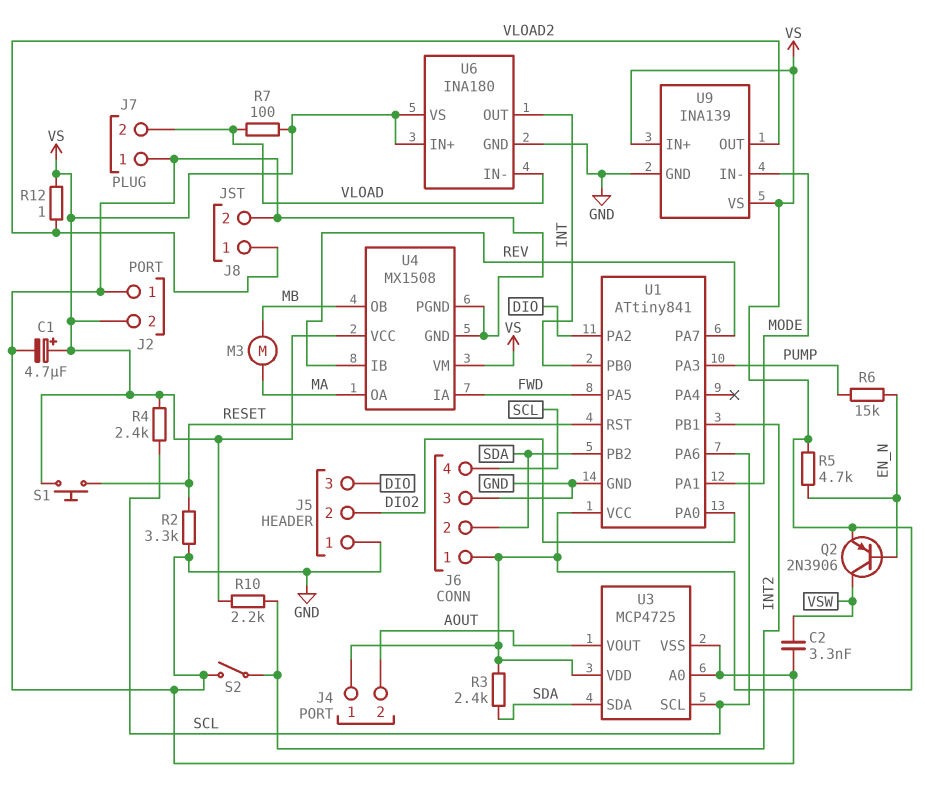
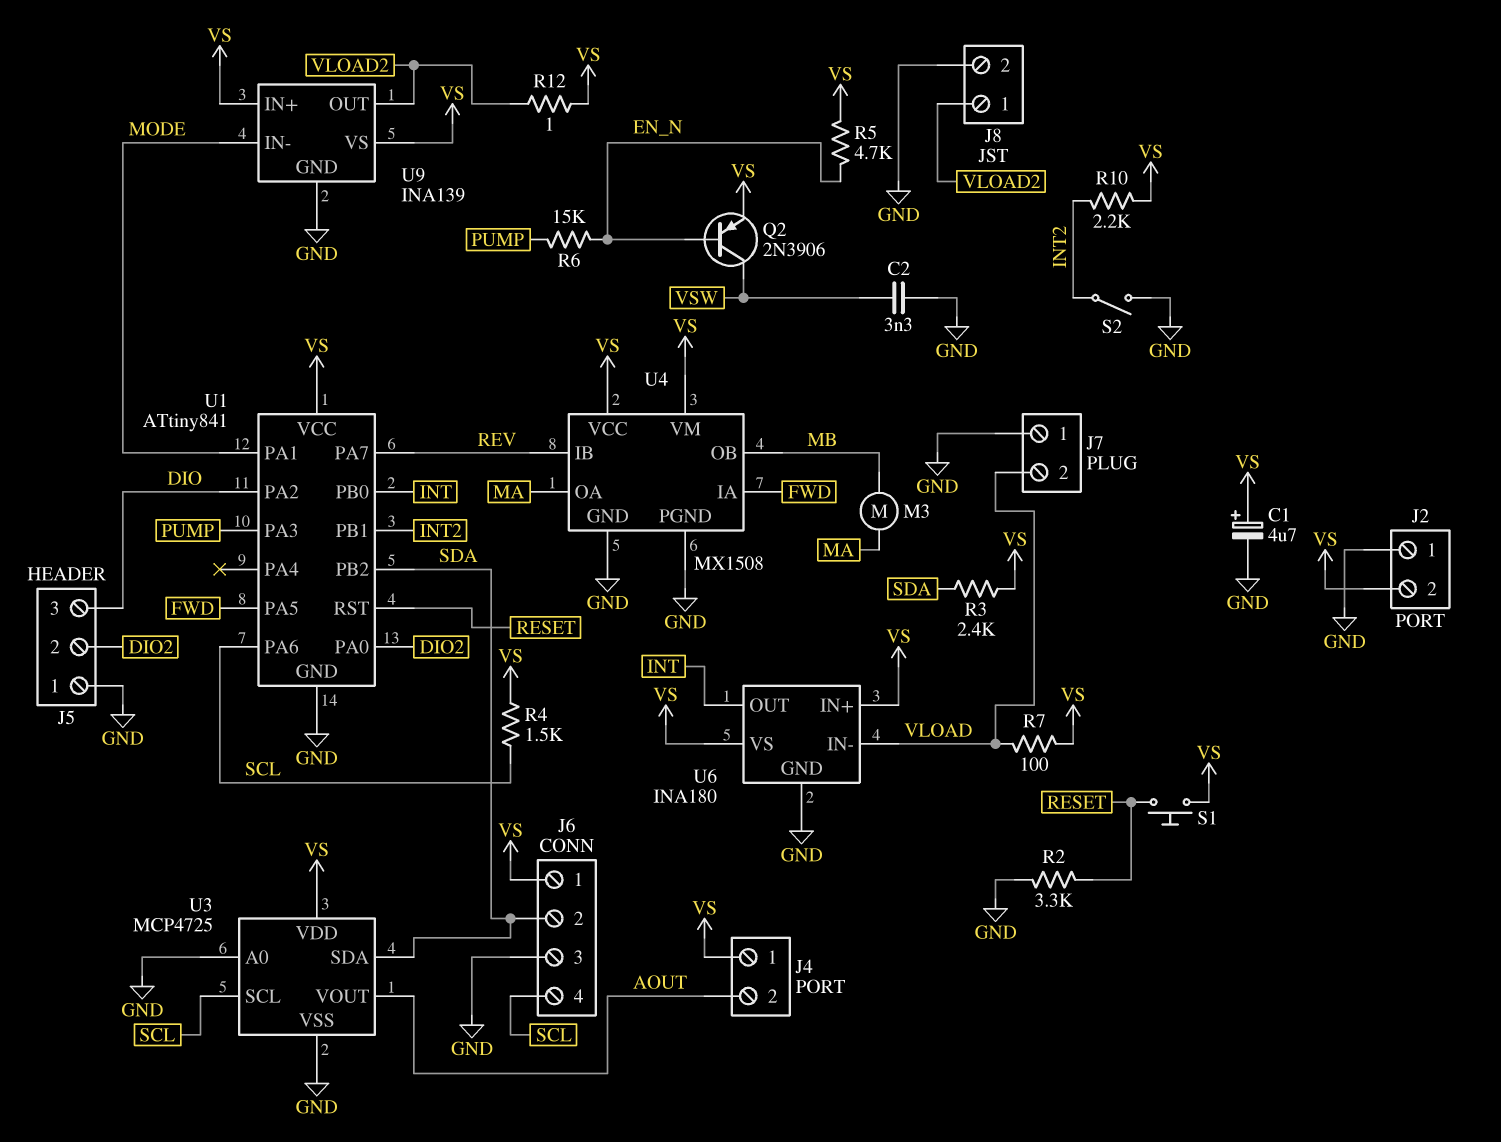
R4: 2.4k (SCL, VS) -> 1.5k (SCL, VS)

